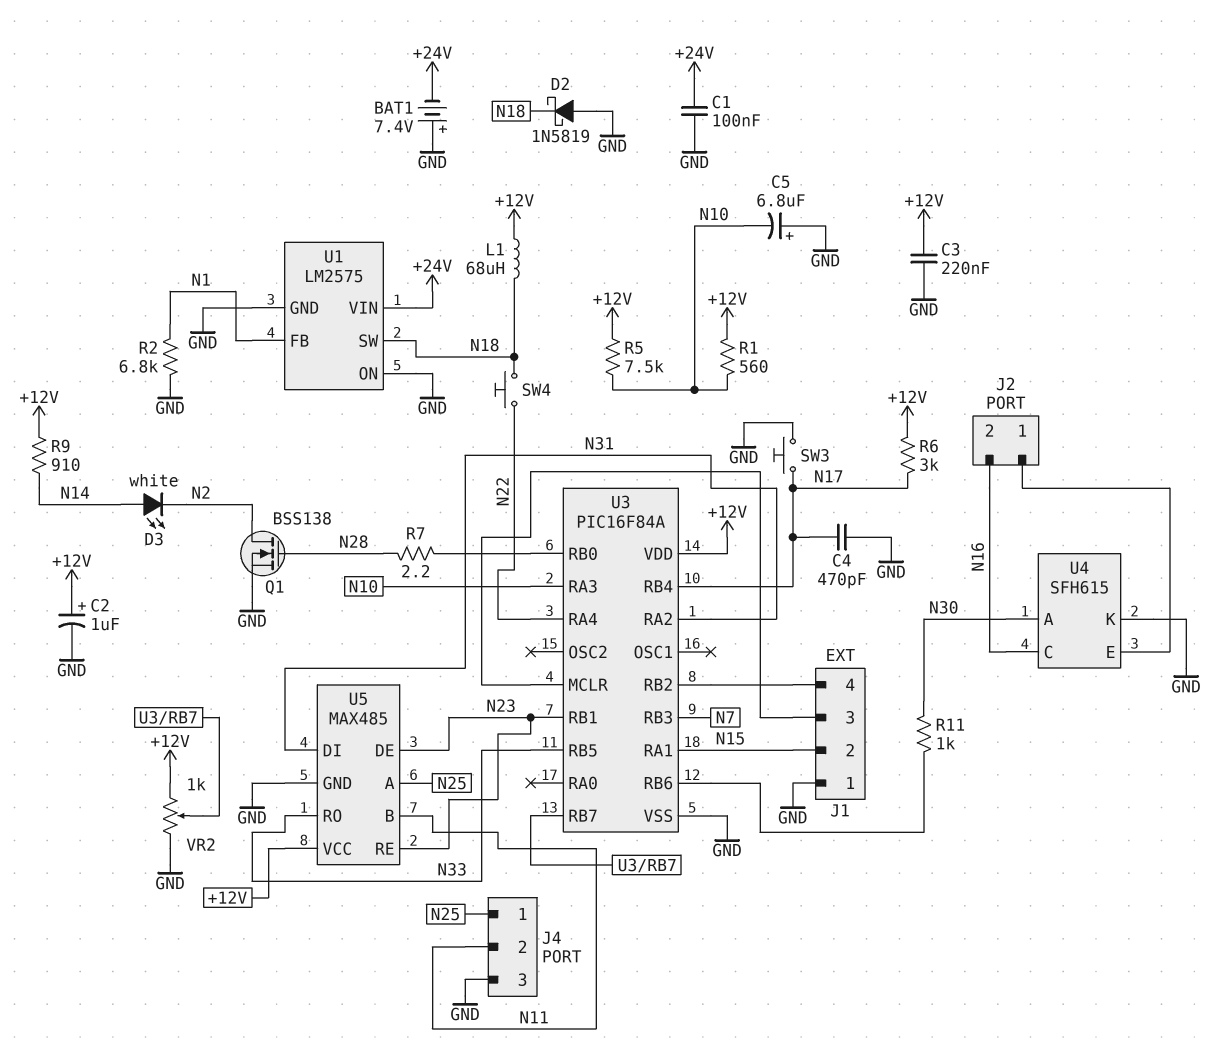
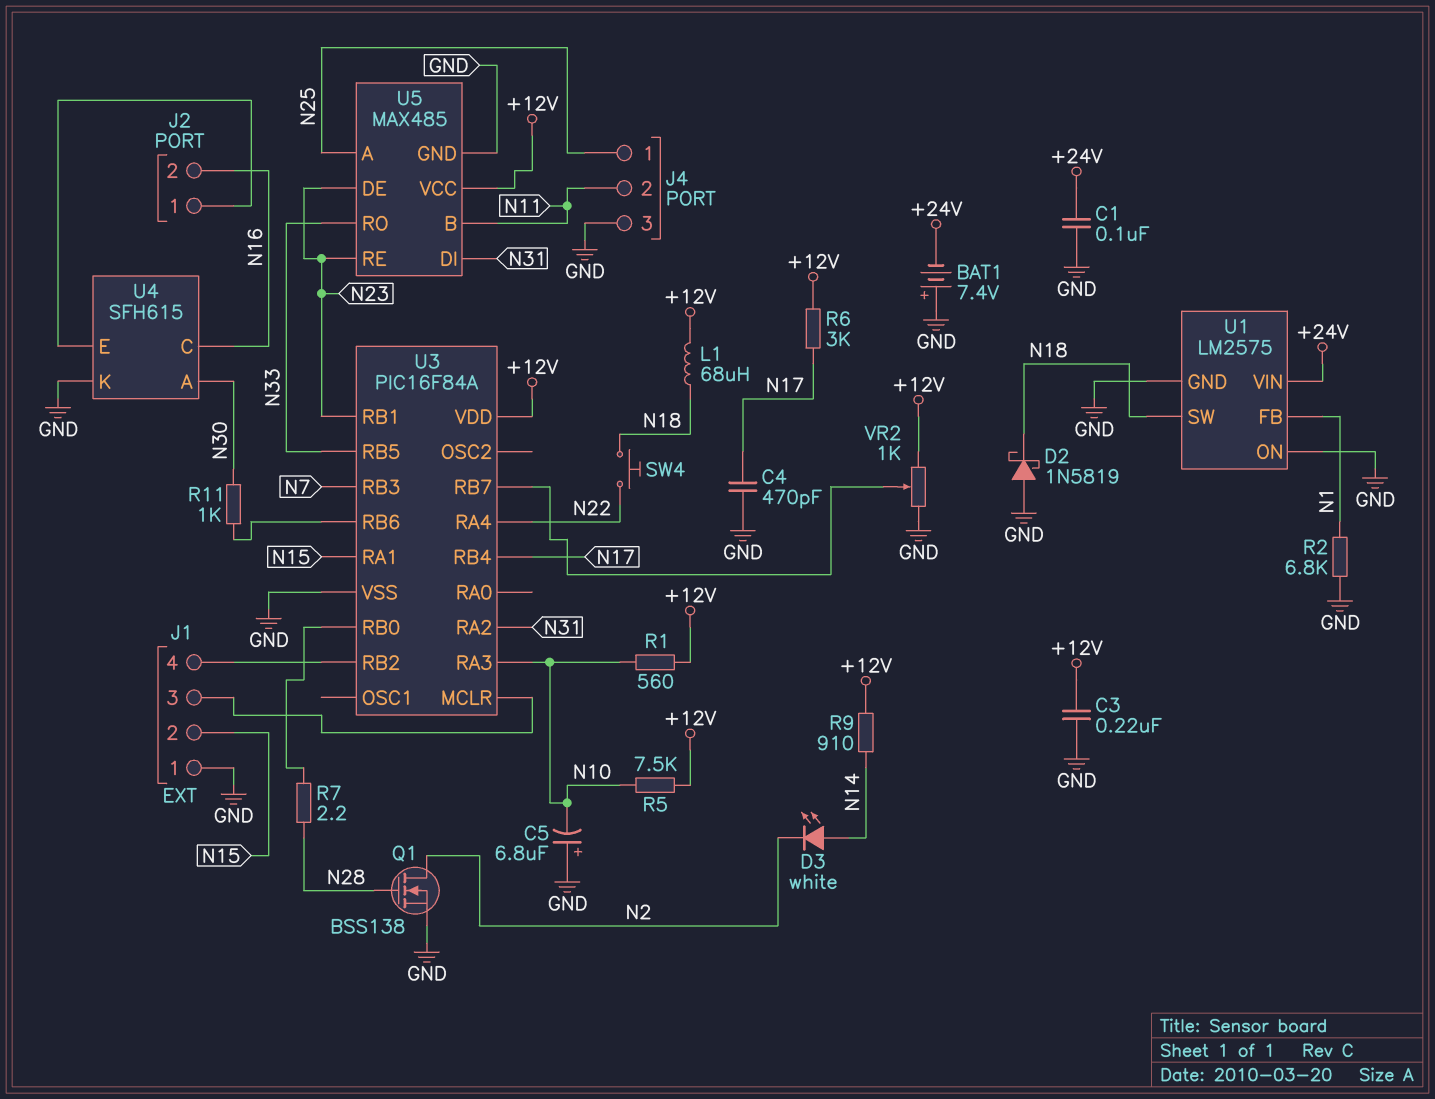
C2: 1uF (plus +12V, minus GND) -> none
SW3: button (GND, N17) -> none

